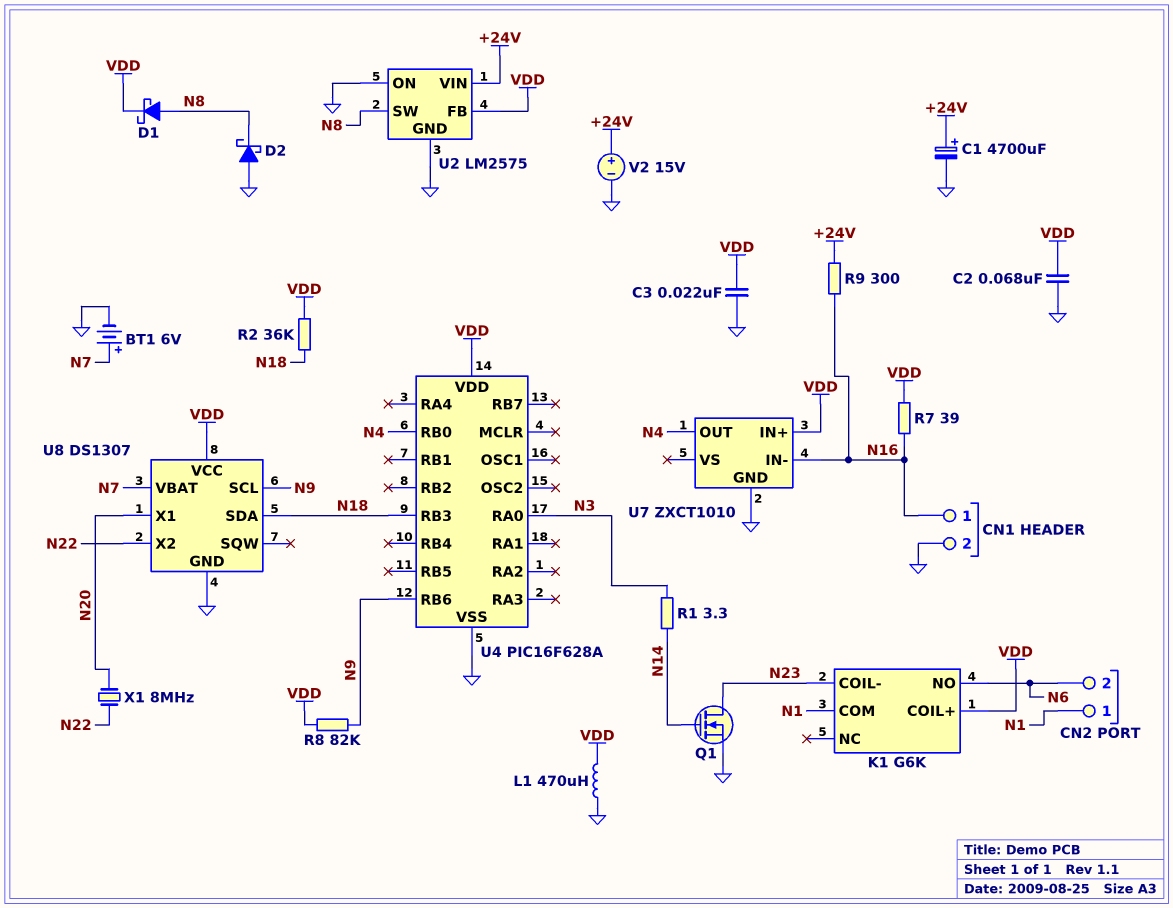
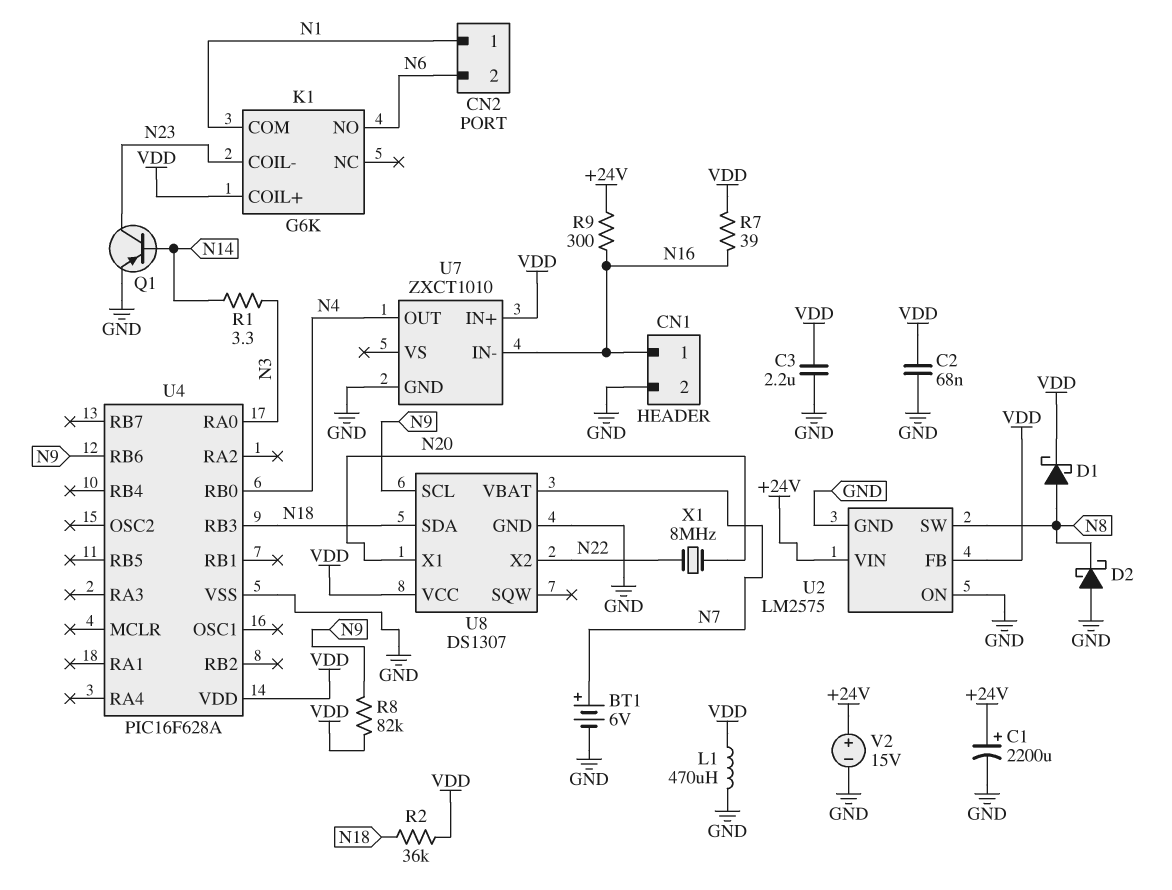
C1: 4700uF (plus +24V, minus GND) -> 2200uF (plus +24V, minus GND)
C3: 22nF (GND, VDD) -> 2.2uF (GND, VDD)
Q1: NMOS (G N14, D N23, S GND) -> PNP (B N14, C N23, E GND)

